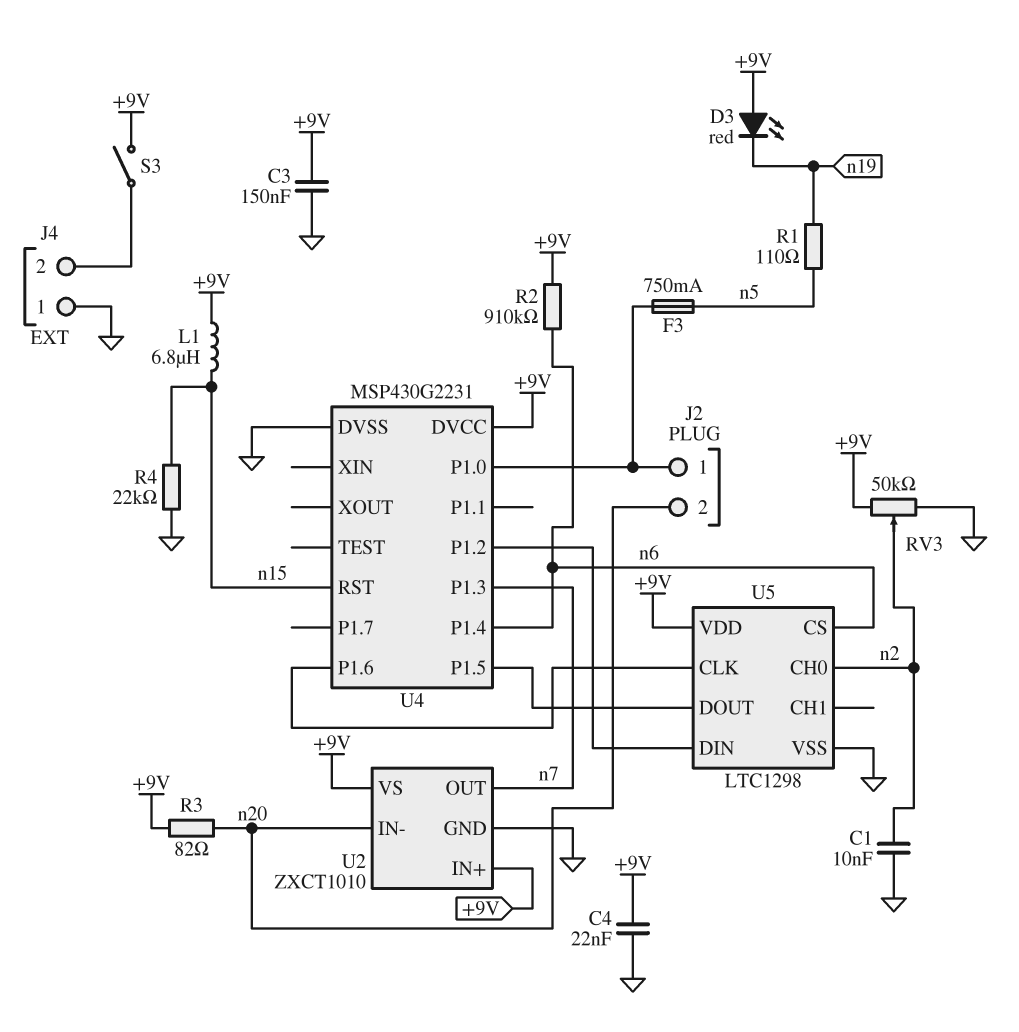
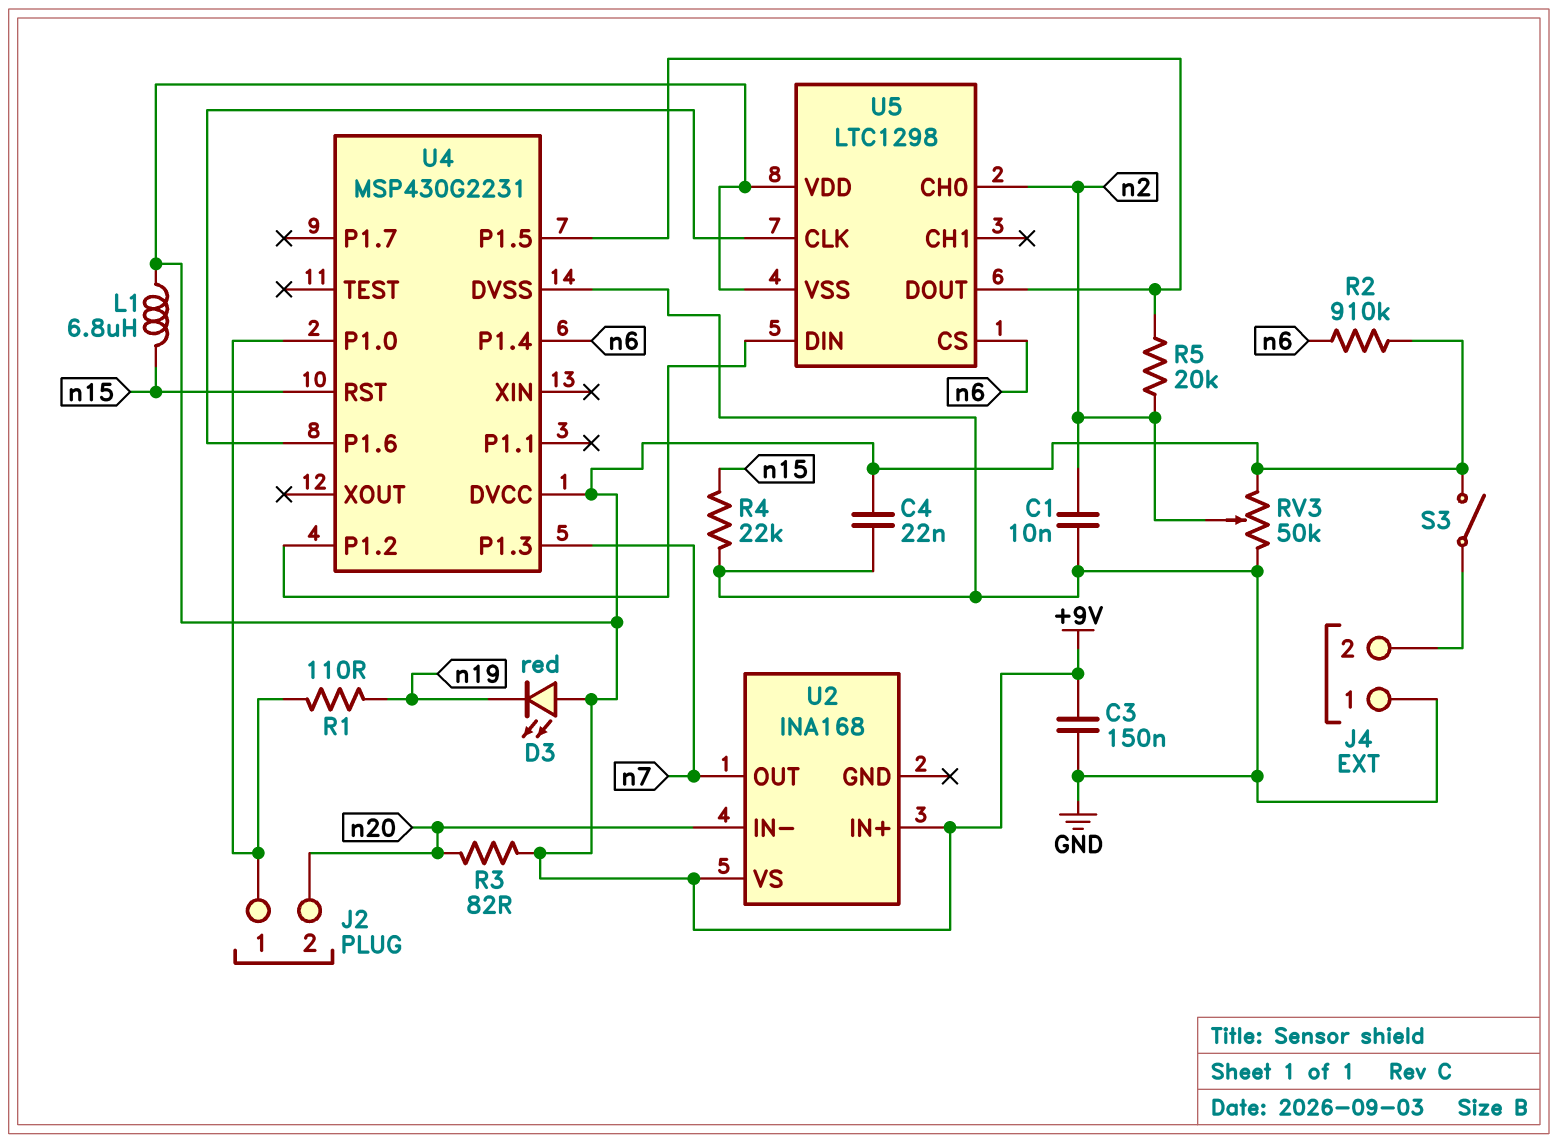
F3: 750mA (J2/1, n5) -> none
R1: 110 (n5, n19) -> 110 (J2/1, n19)
R5: none -> 20k (U4/P1.5, n2)
U2: ZXCT1010 -> INA168
U2 pin GND: GND -> none
U5 pin VSS: GND -> +9V

